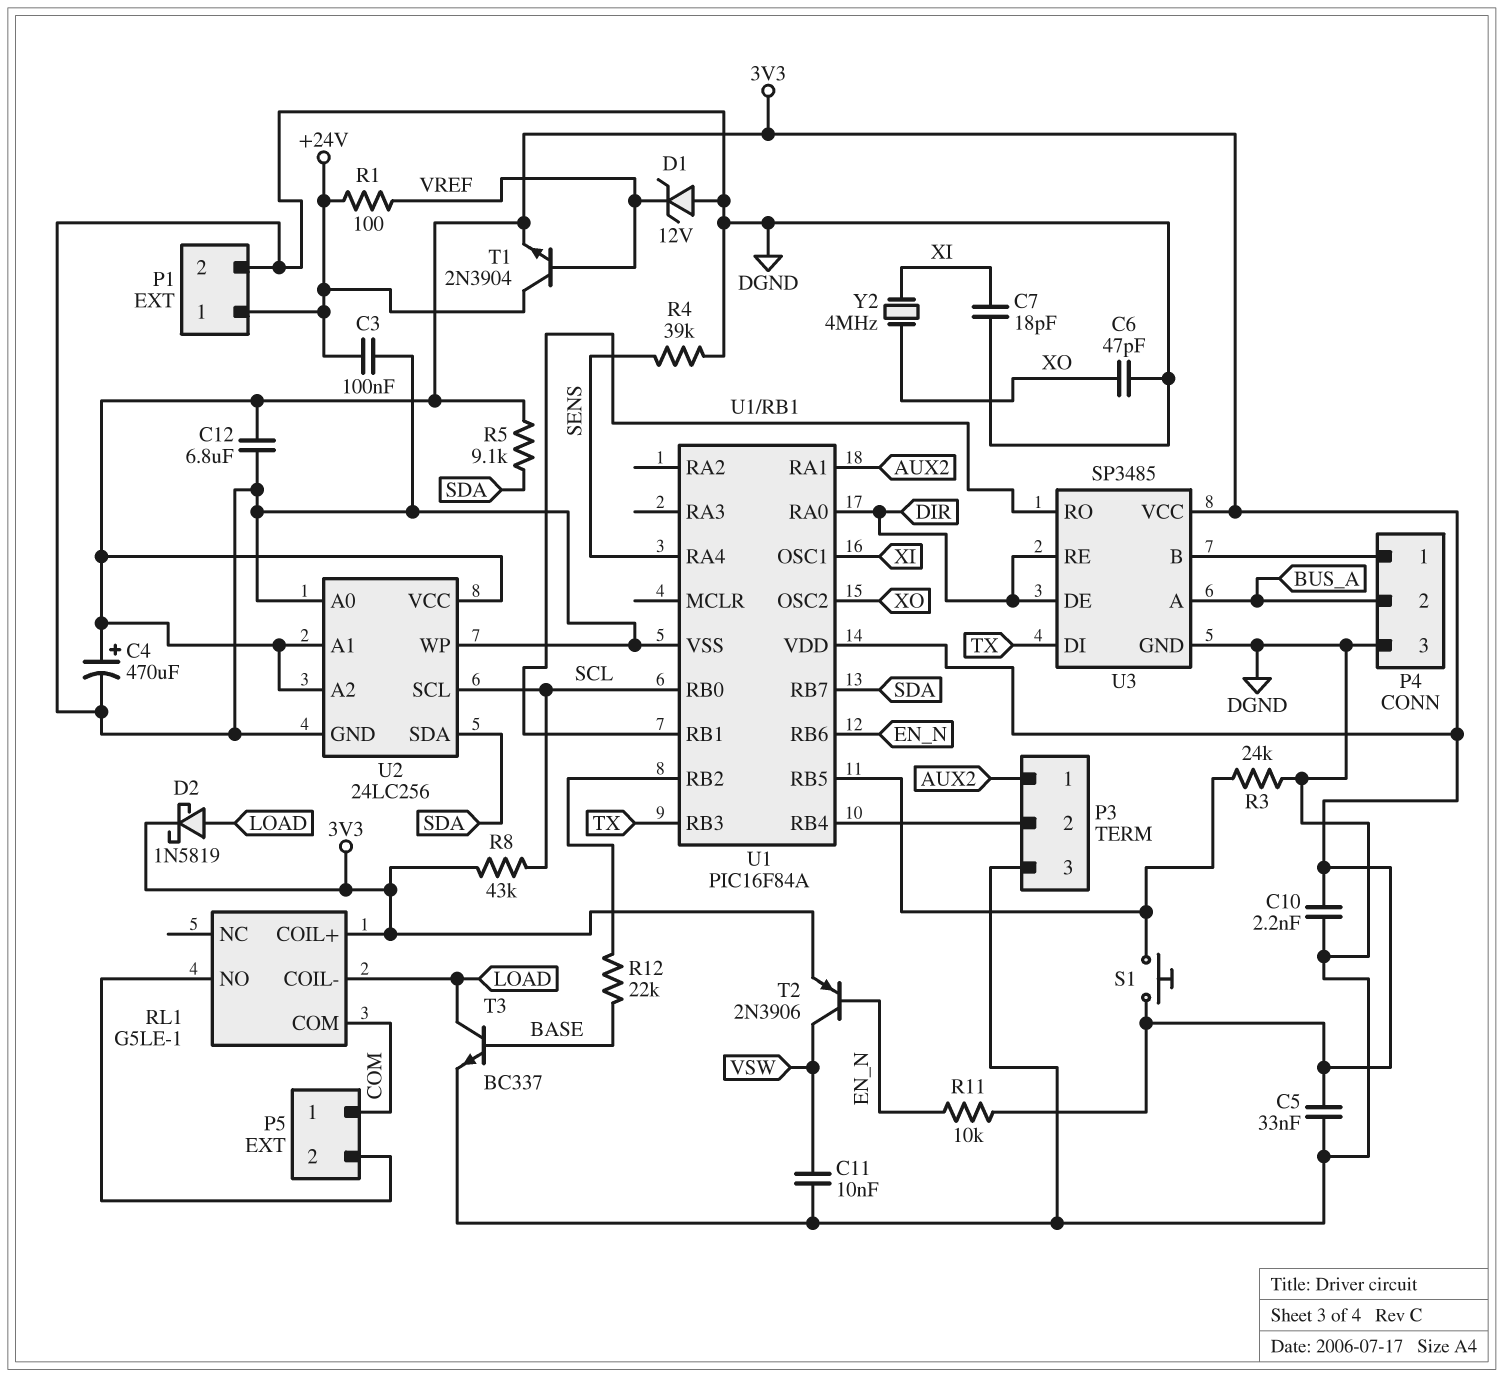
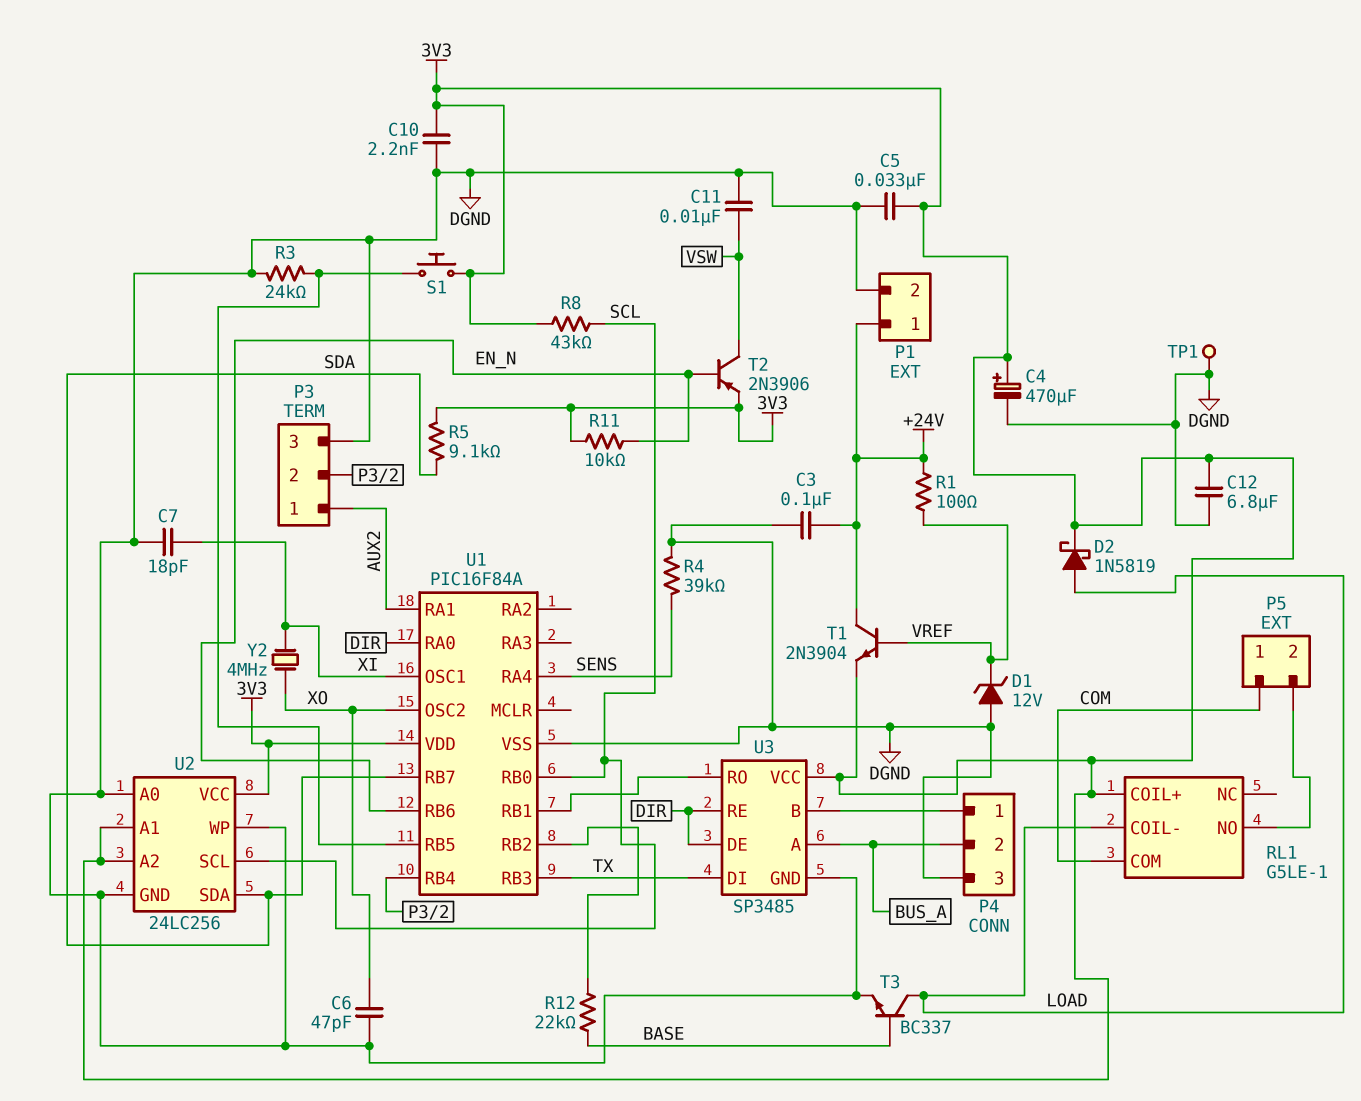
TP1: none -> test point (DGND)

